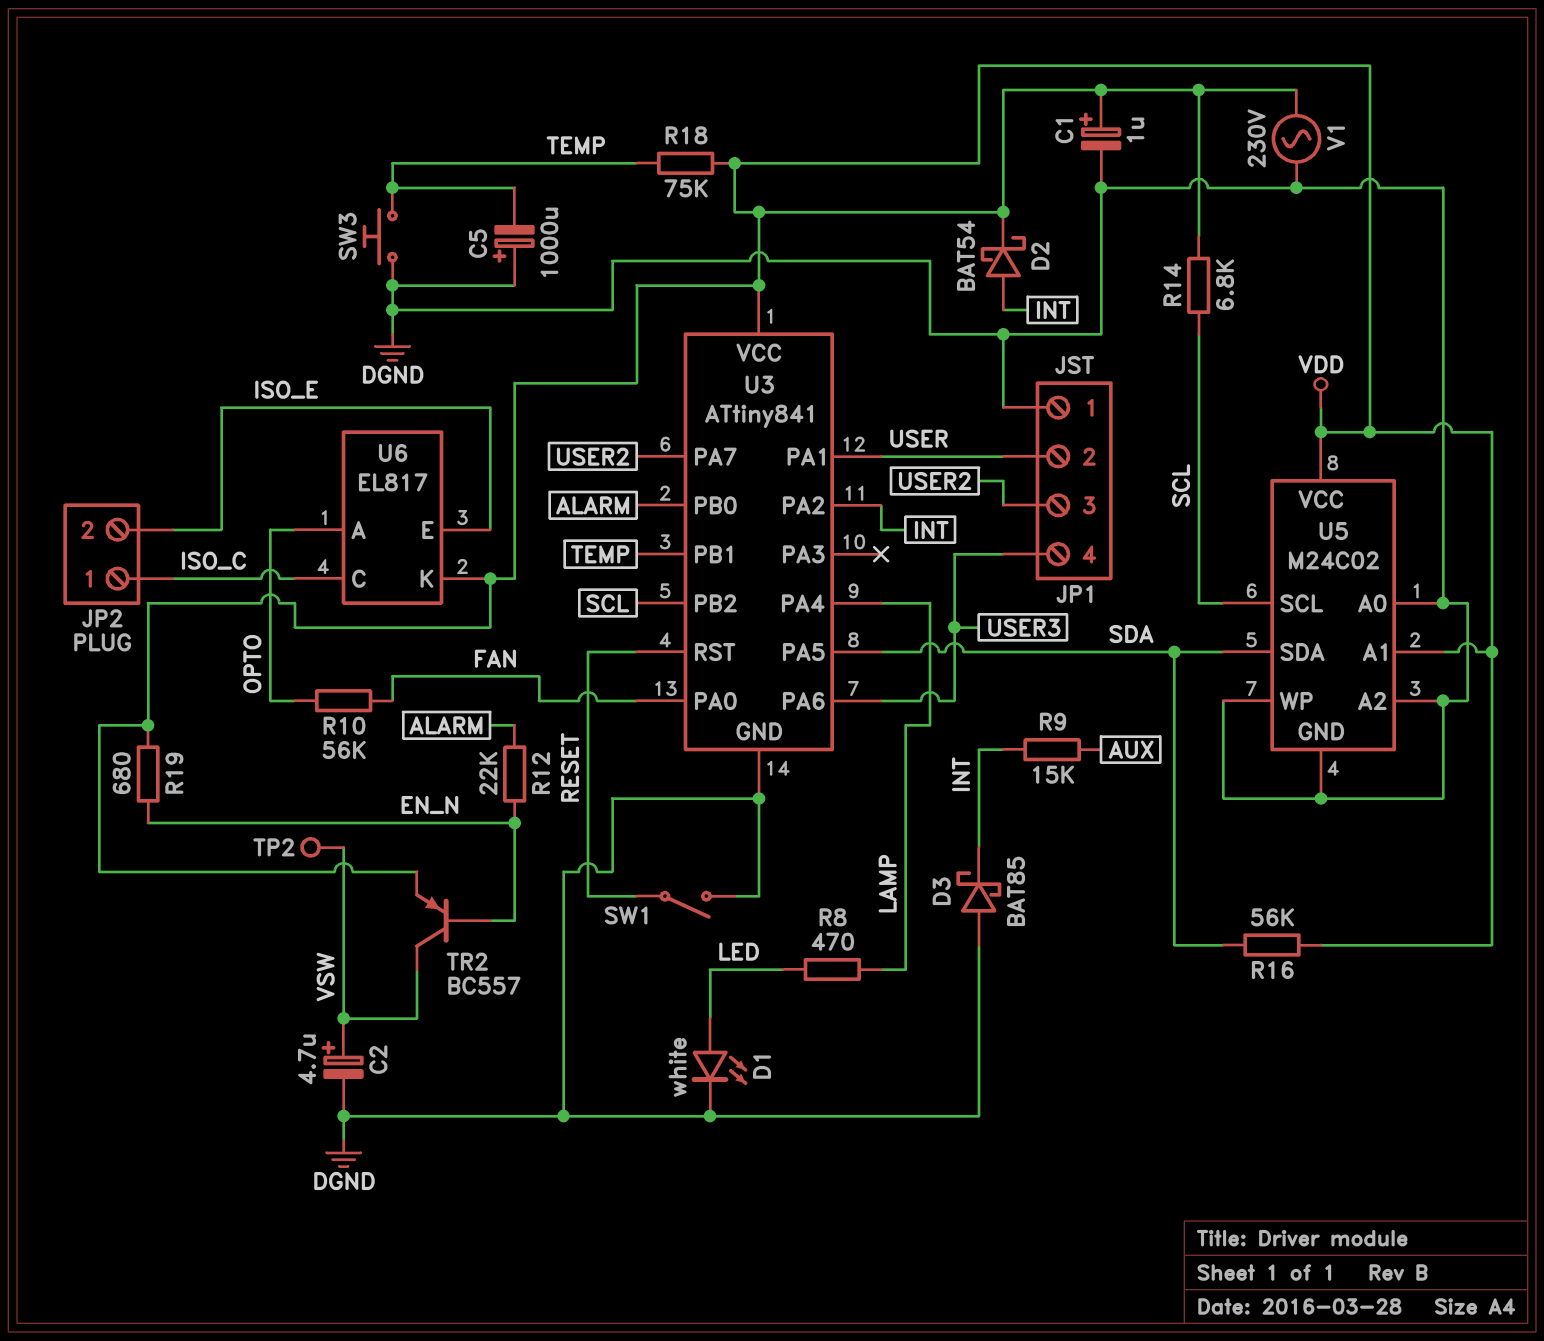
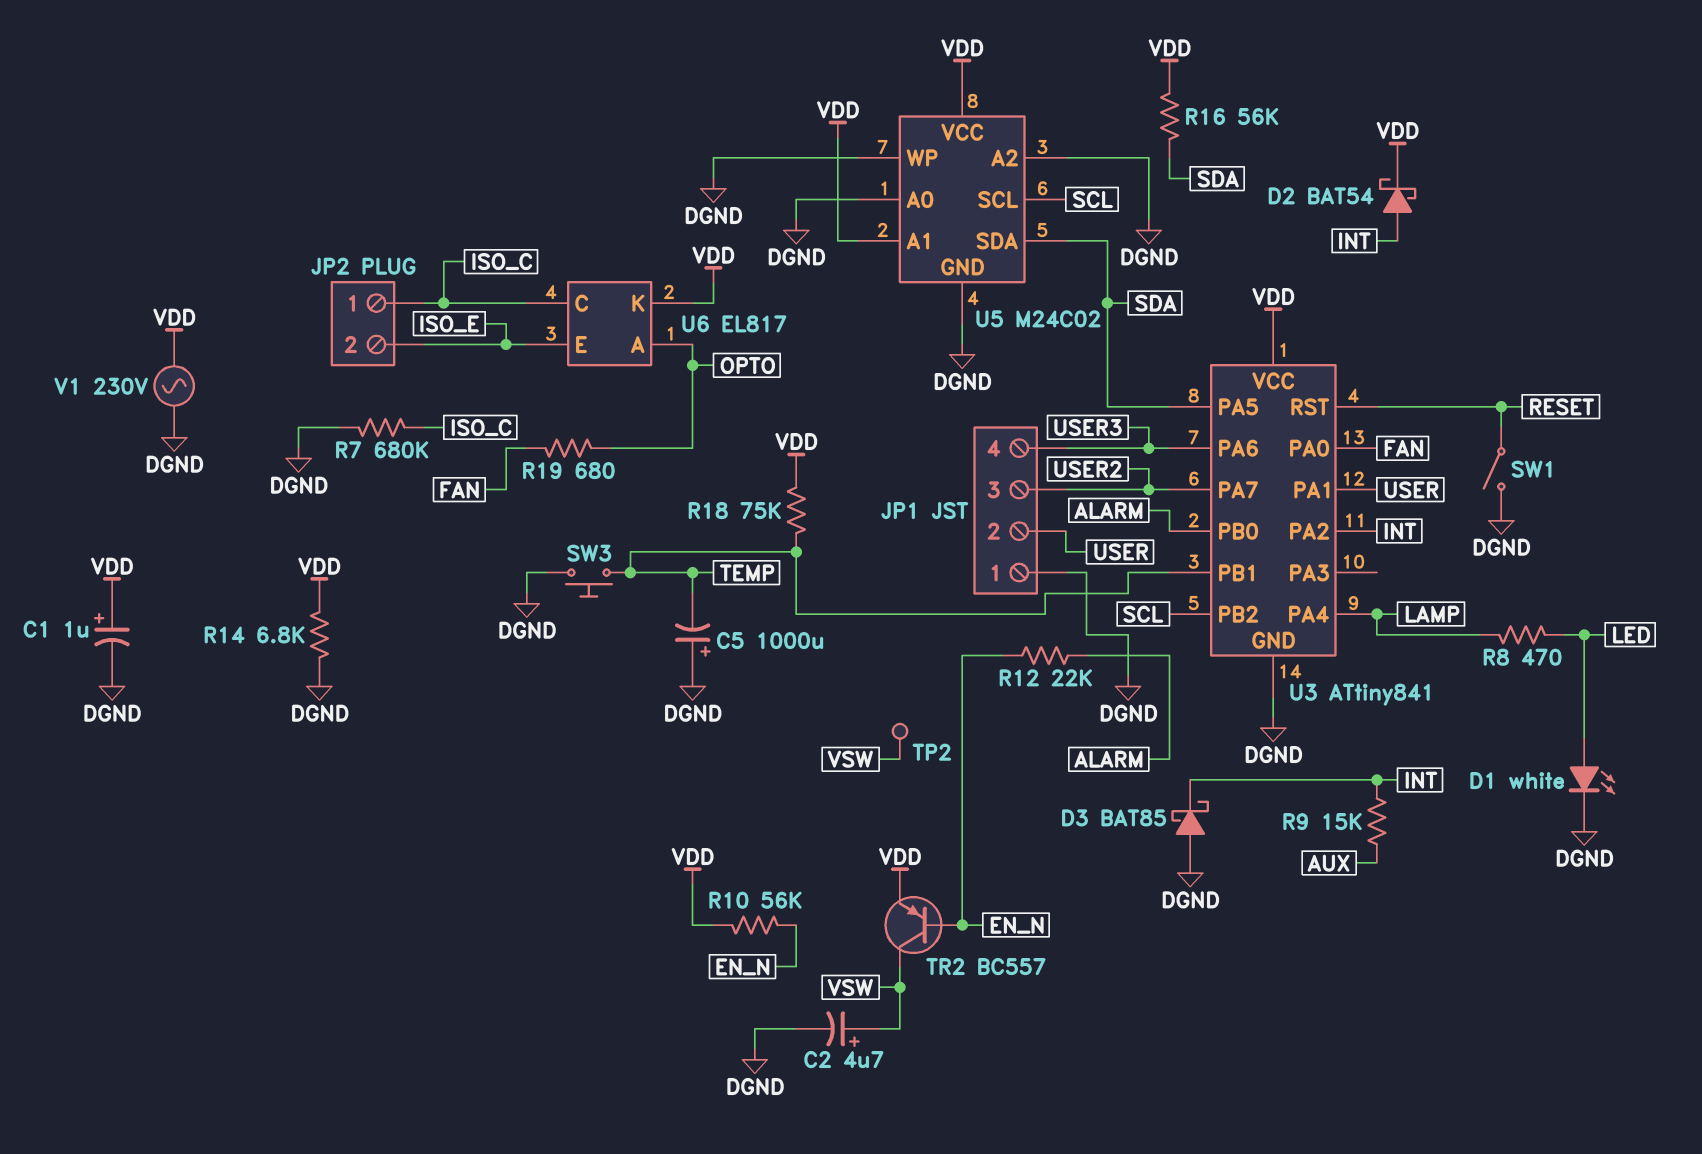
R7: none -> 680k (DGND, ISO_C)
R10: 56k (FAN, OPTO) -> 56k (EN_N, VDD)
R14: 6.8k (SCL, VDD) -> 6.8k (DGND, VDD)
R19: 680 (EN_N, VDD) -> 680 (FAN, OPTO)

